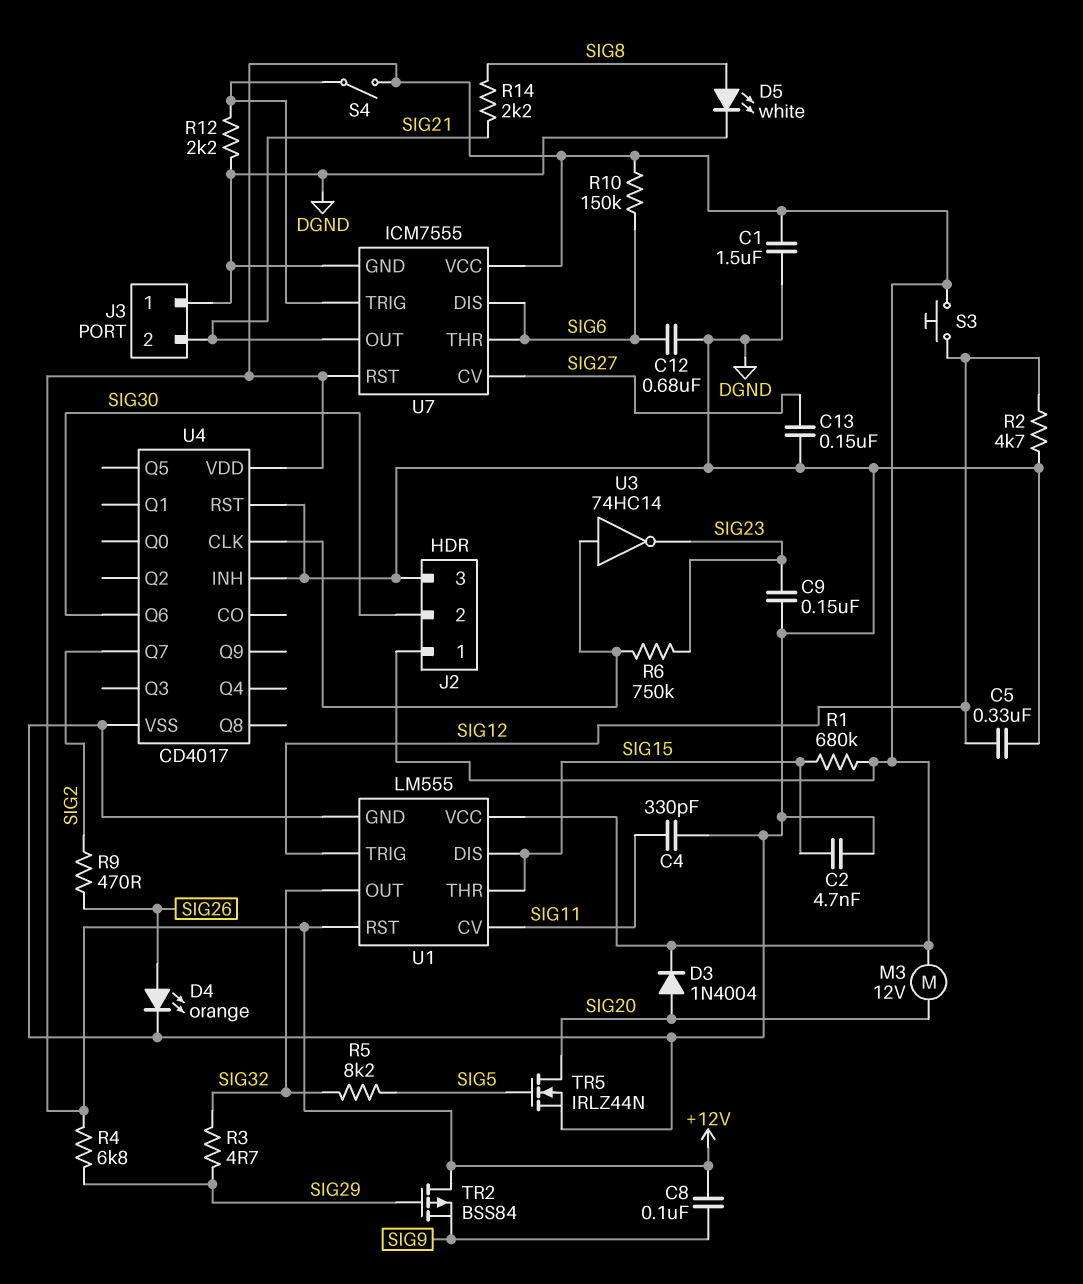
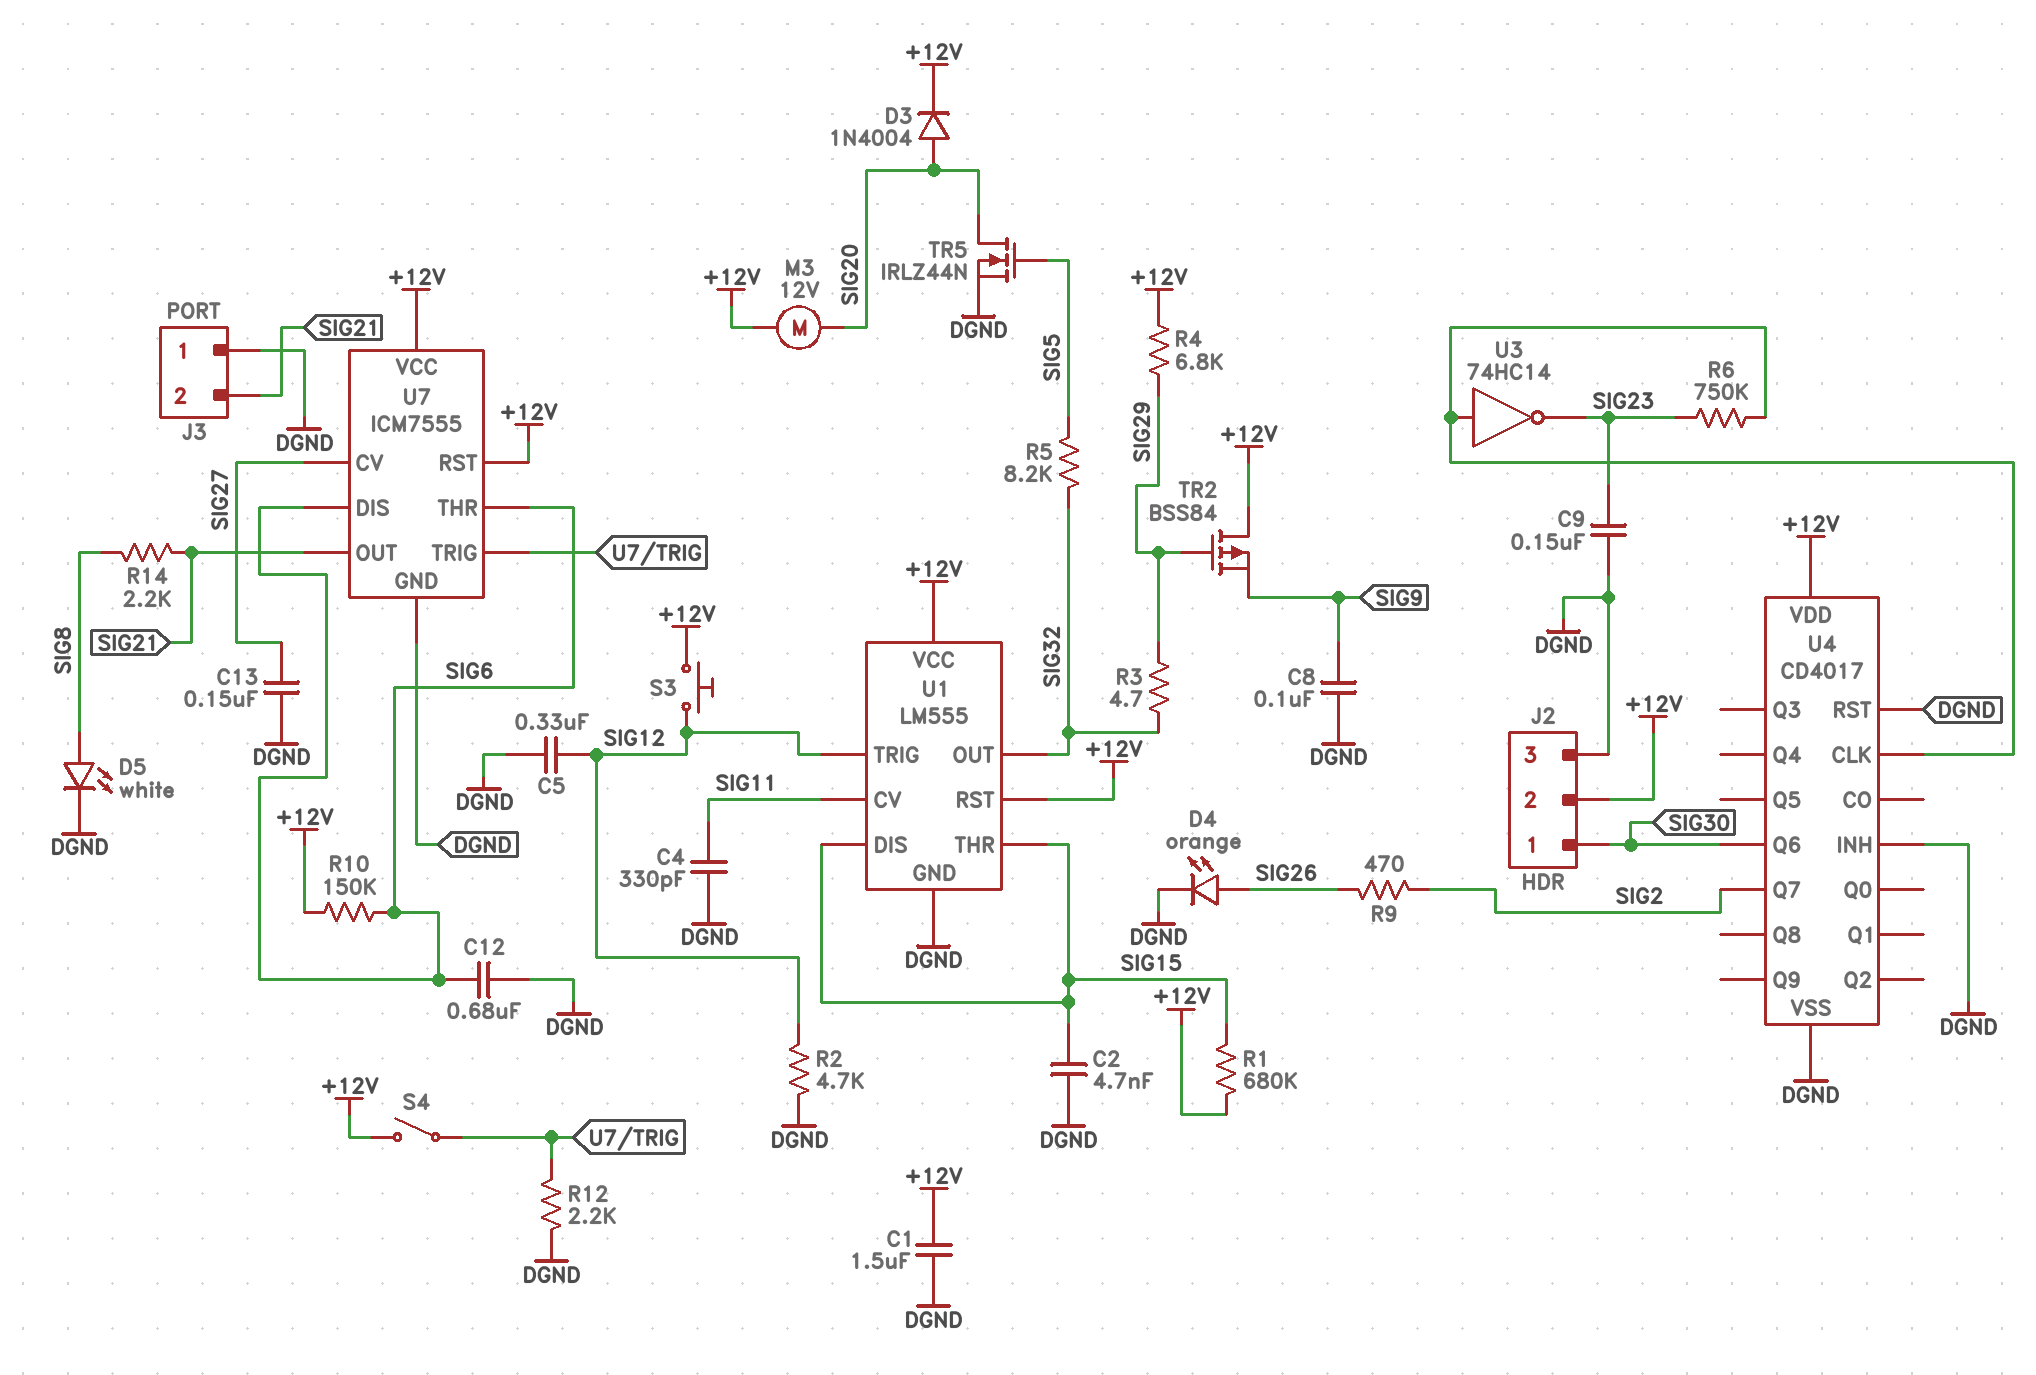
C8: 100nF (+12V, SIG9) -> 100nF (DGND, SIG9)
J2 pin 1: +12V -> SIG30
J2 pin 2: SIG30 -> +12V

